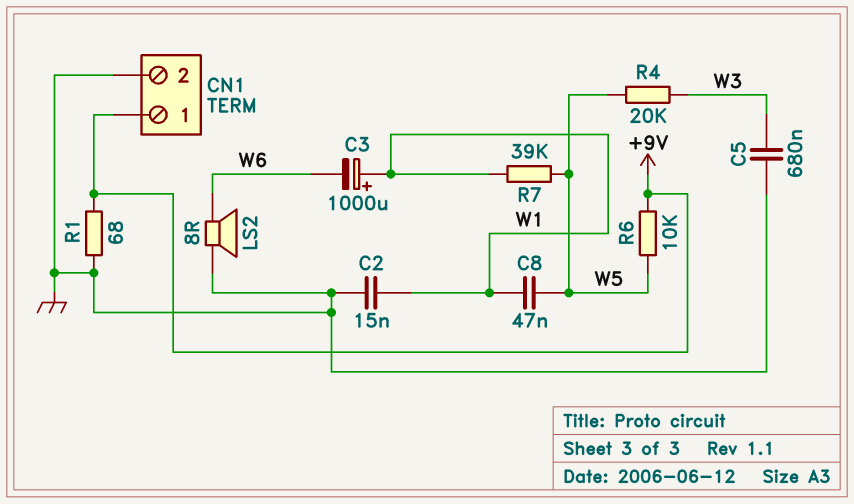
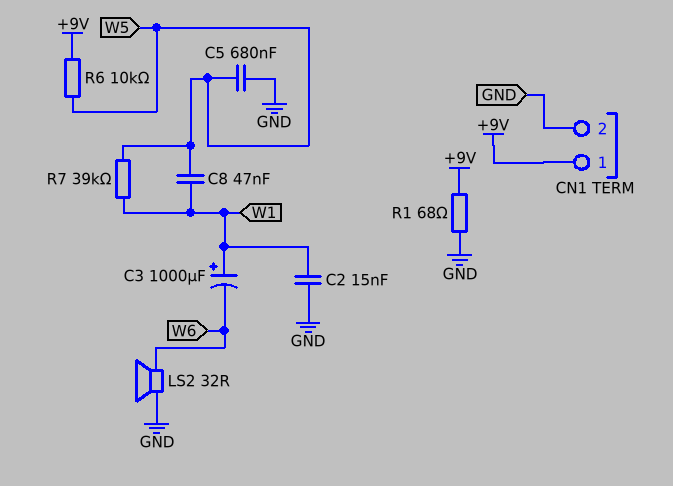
C5: 680nF (GND, W3) -> 680nF (GND, W5)
LS2: speaker 8R (GND, W6) -> speaker 32R (GND, W6)
R4: 20k (W3, W5) -> none

